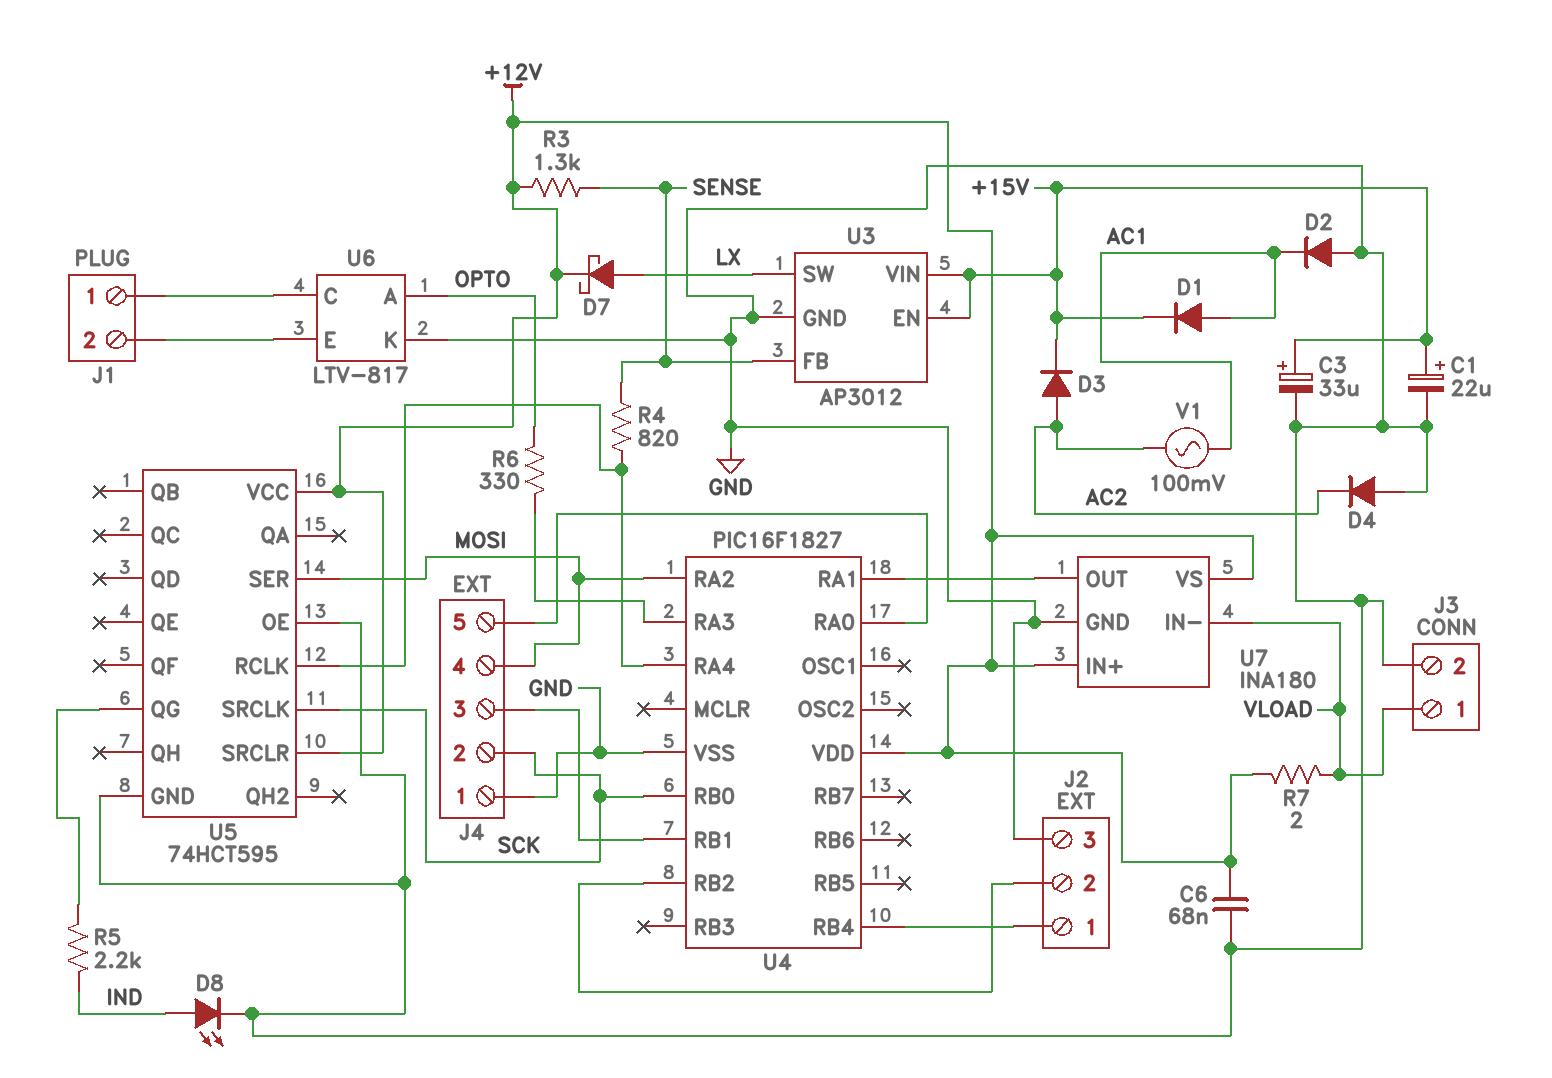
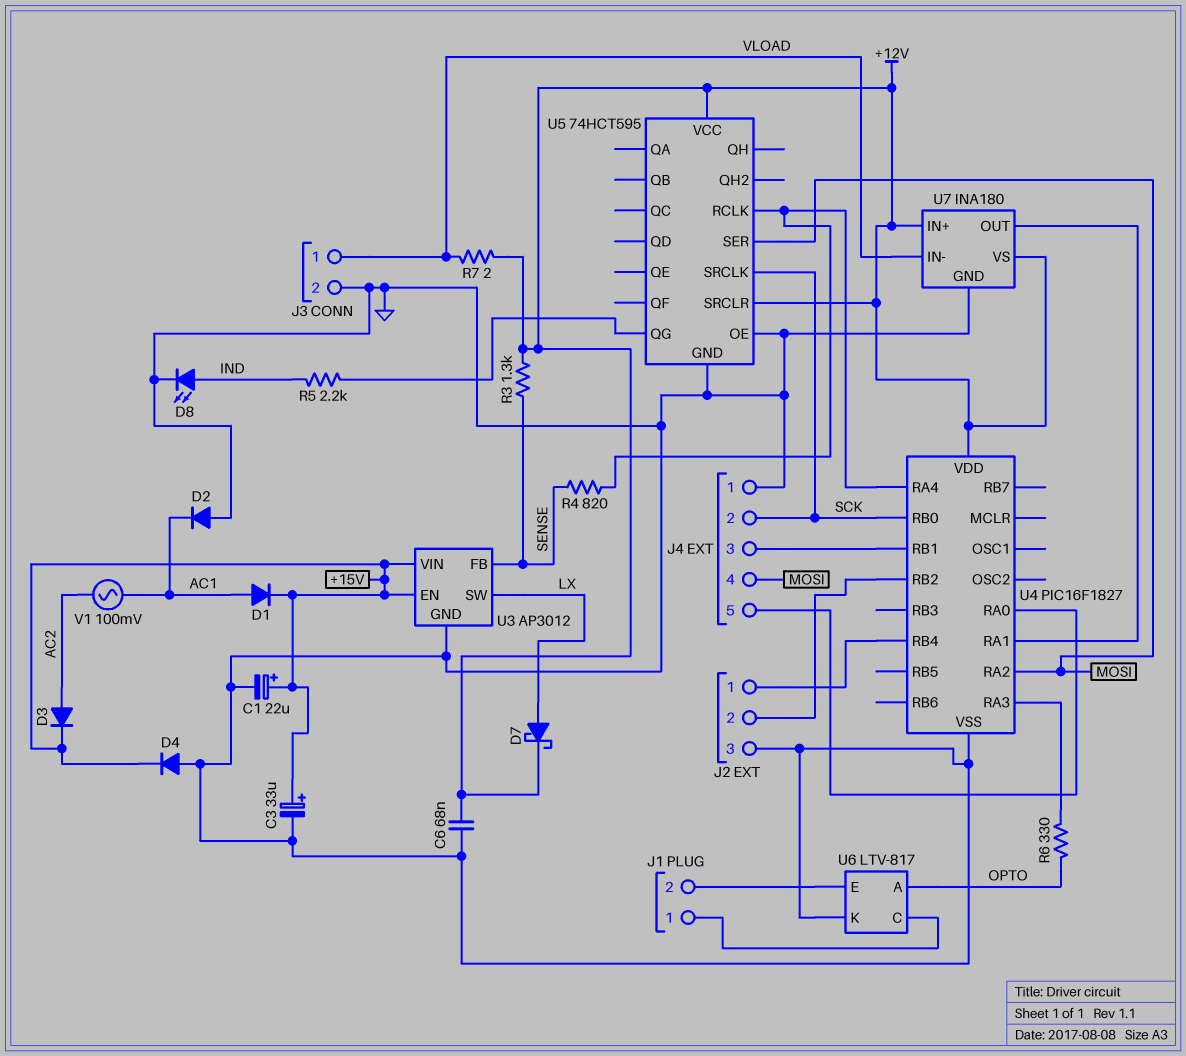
D4: diode (A GND, K AC2) -> diode (A GND, K +15V)

